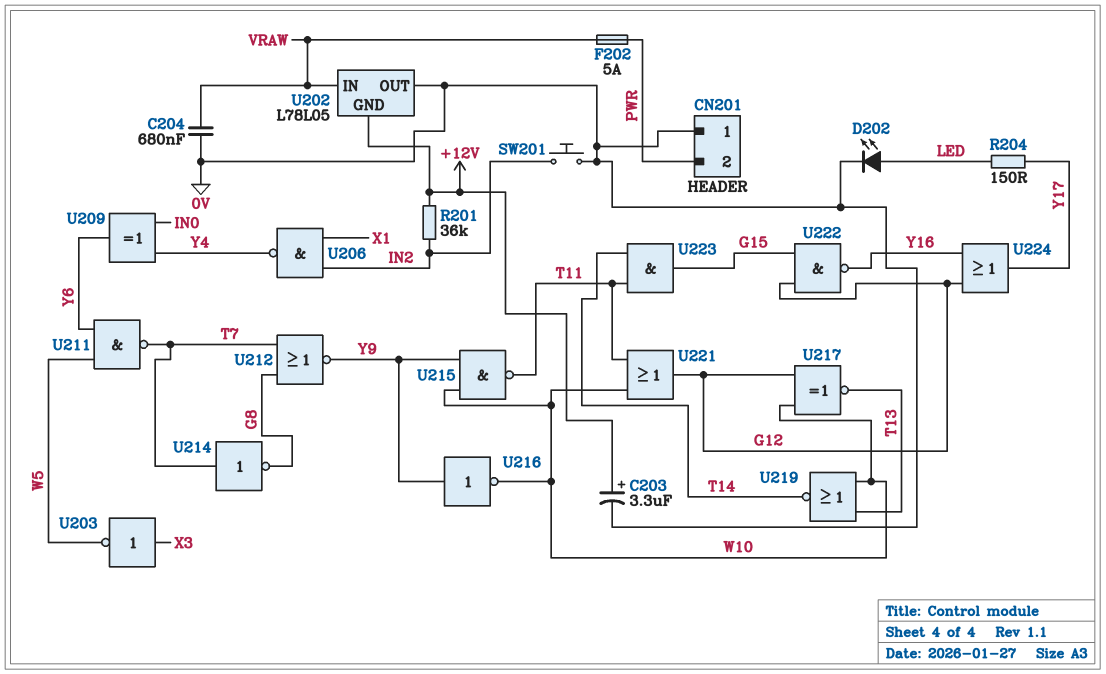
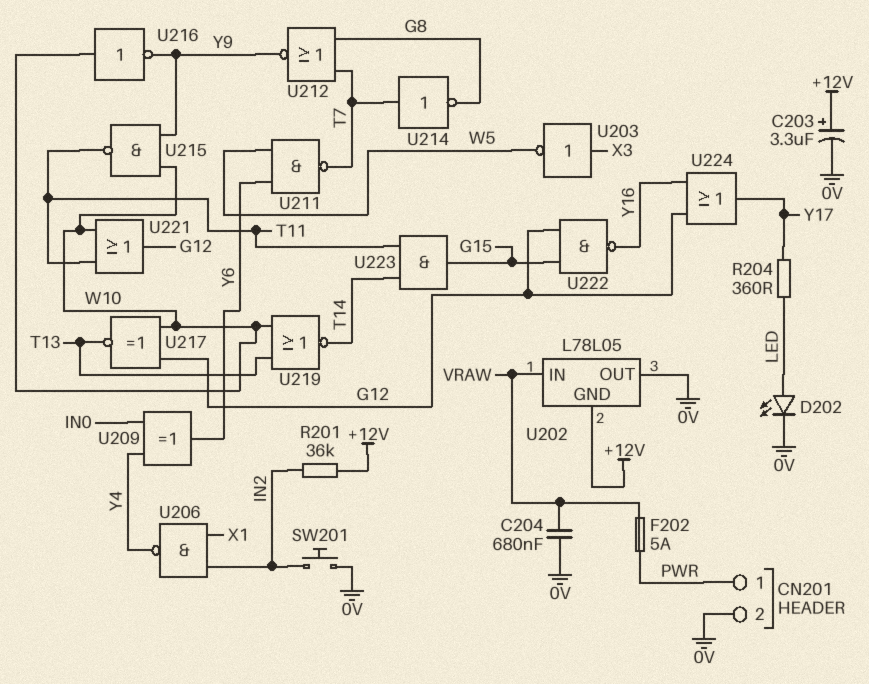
CN201 pin 1: 0V -> PWR
CN201 pin 2: PWR -> 0V
R204: 150 (LED, Y17) -> 360 (LED, Y17)
U216: NOT (in Y9, out W10) -> NOT (in W10, out Y9)

